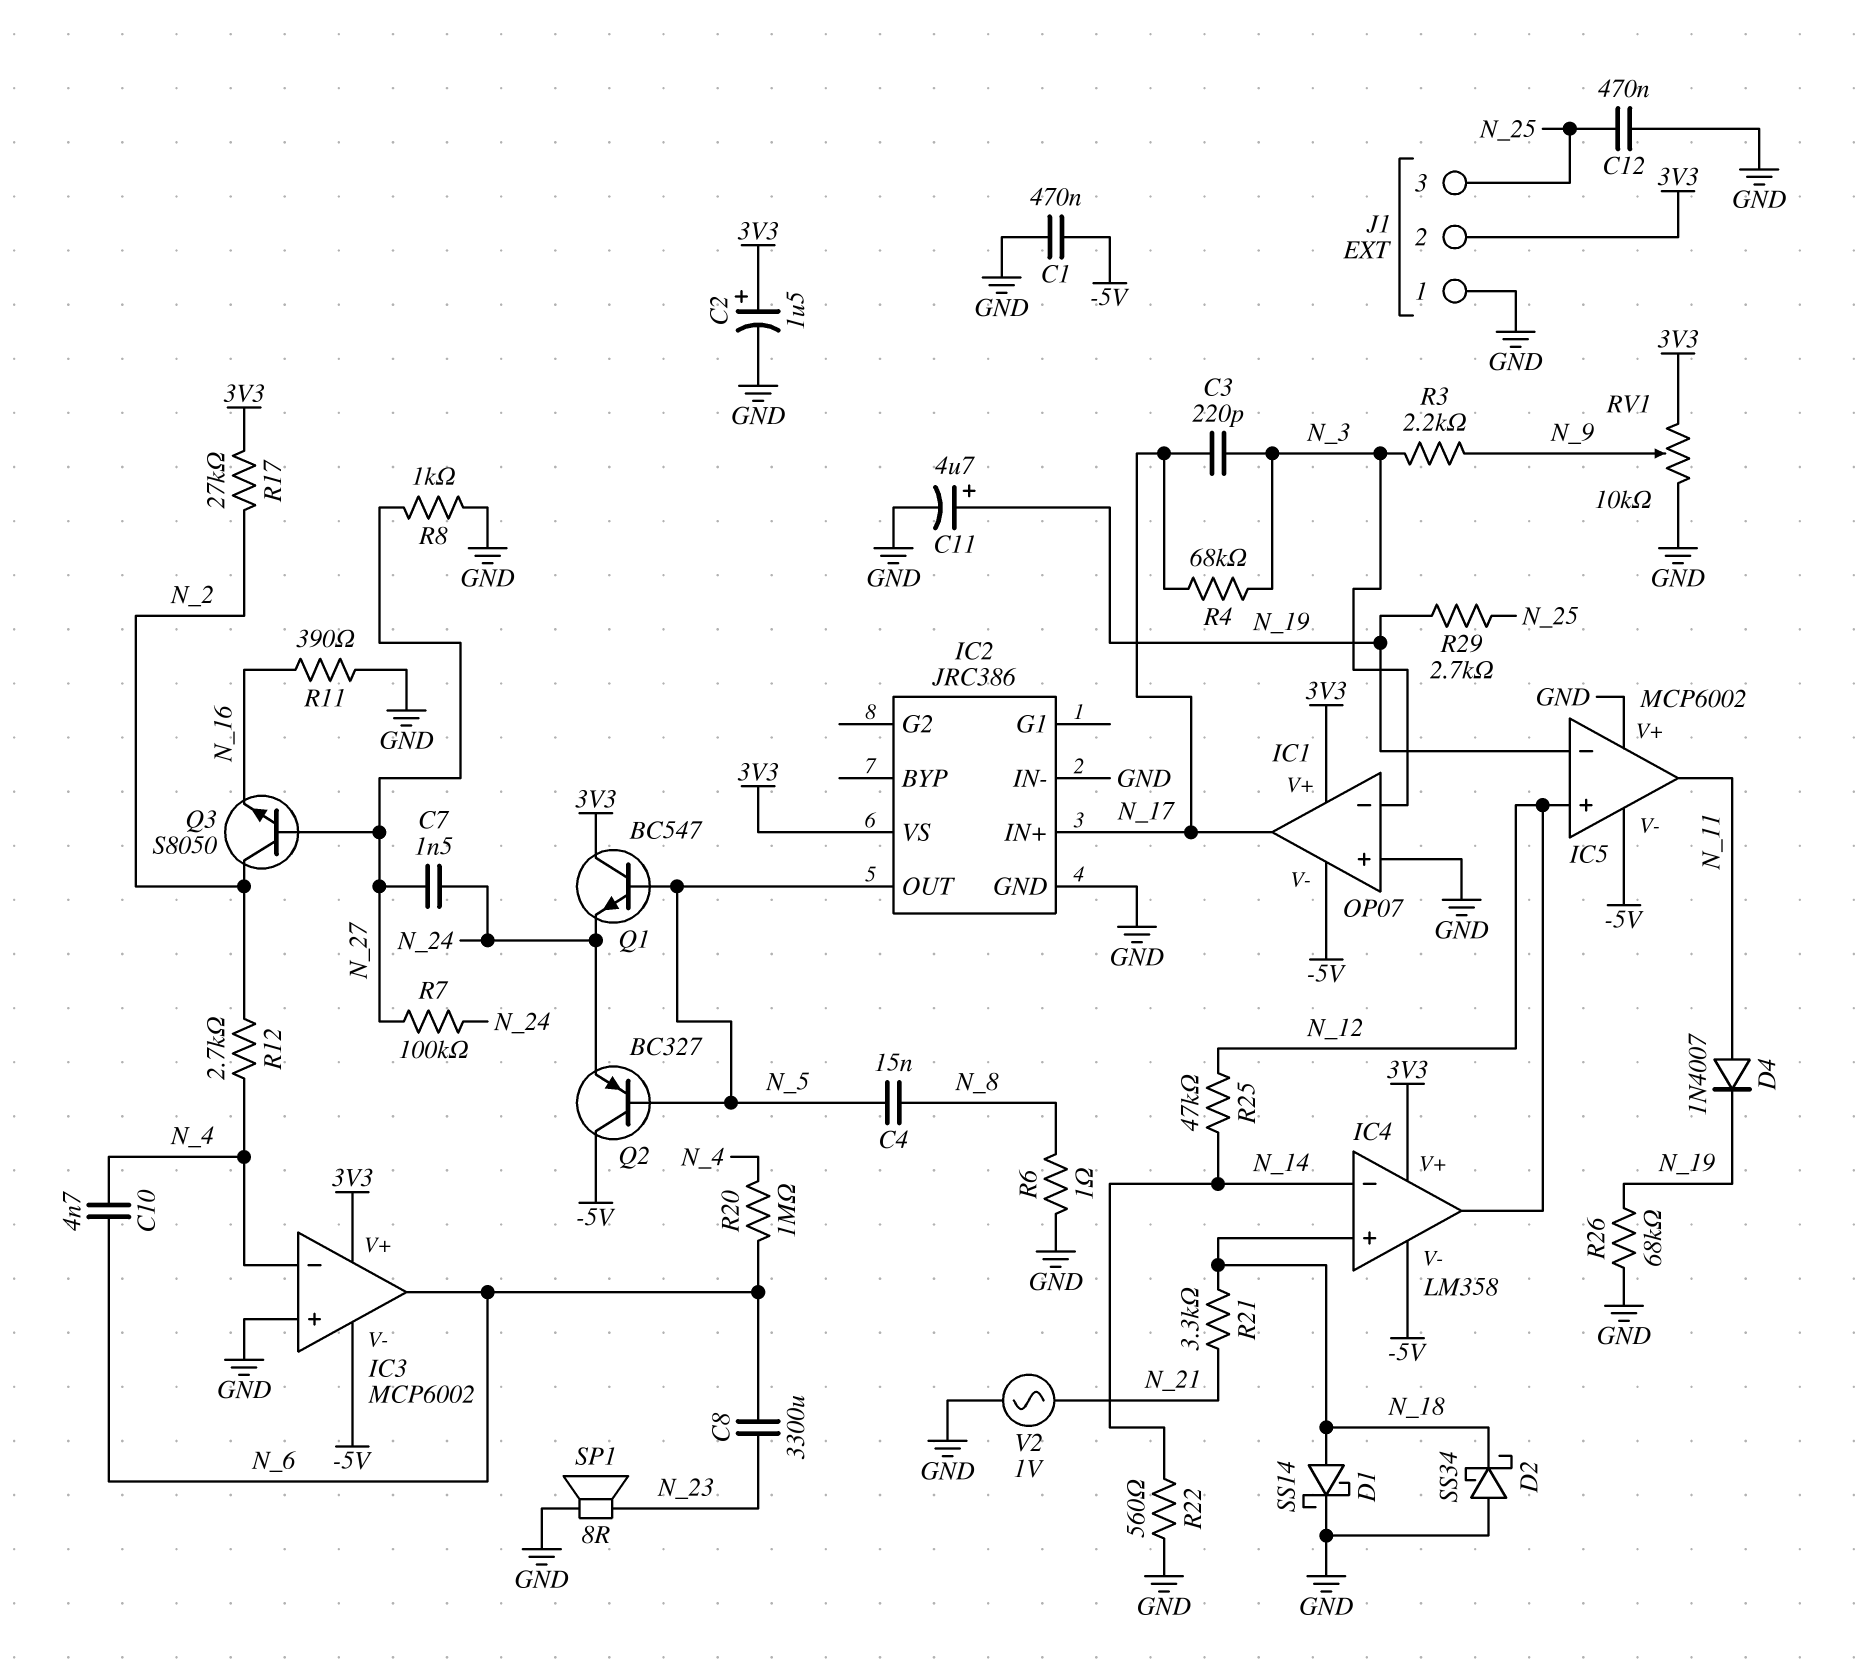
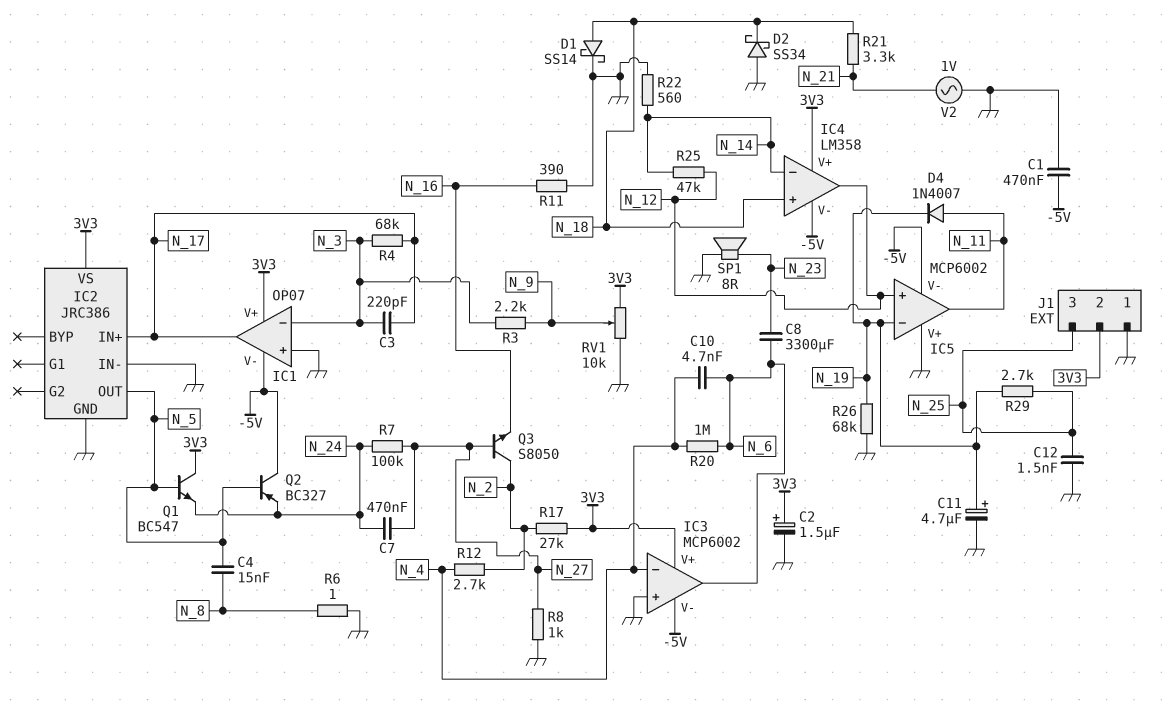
C7: 1.5nF (N_24, N_27) -> 470nF (N_24, N_27)
C12: 470nF (GND, N_25) -> 1.5nF (GND, N_25)

